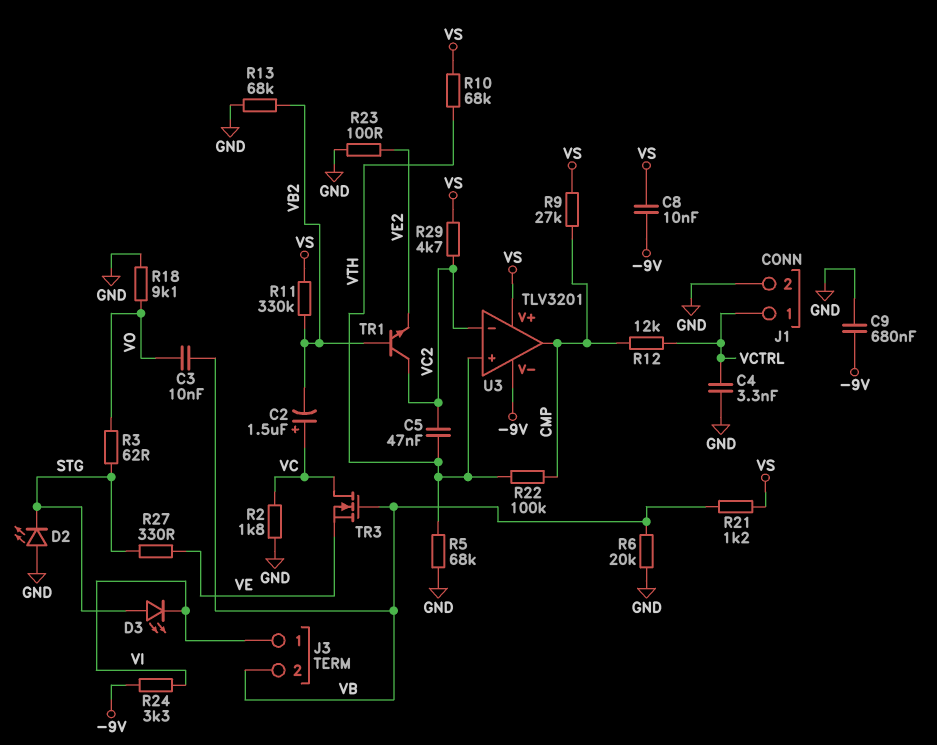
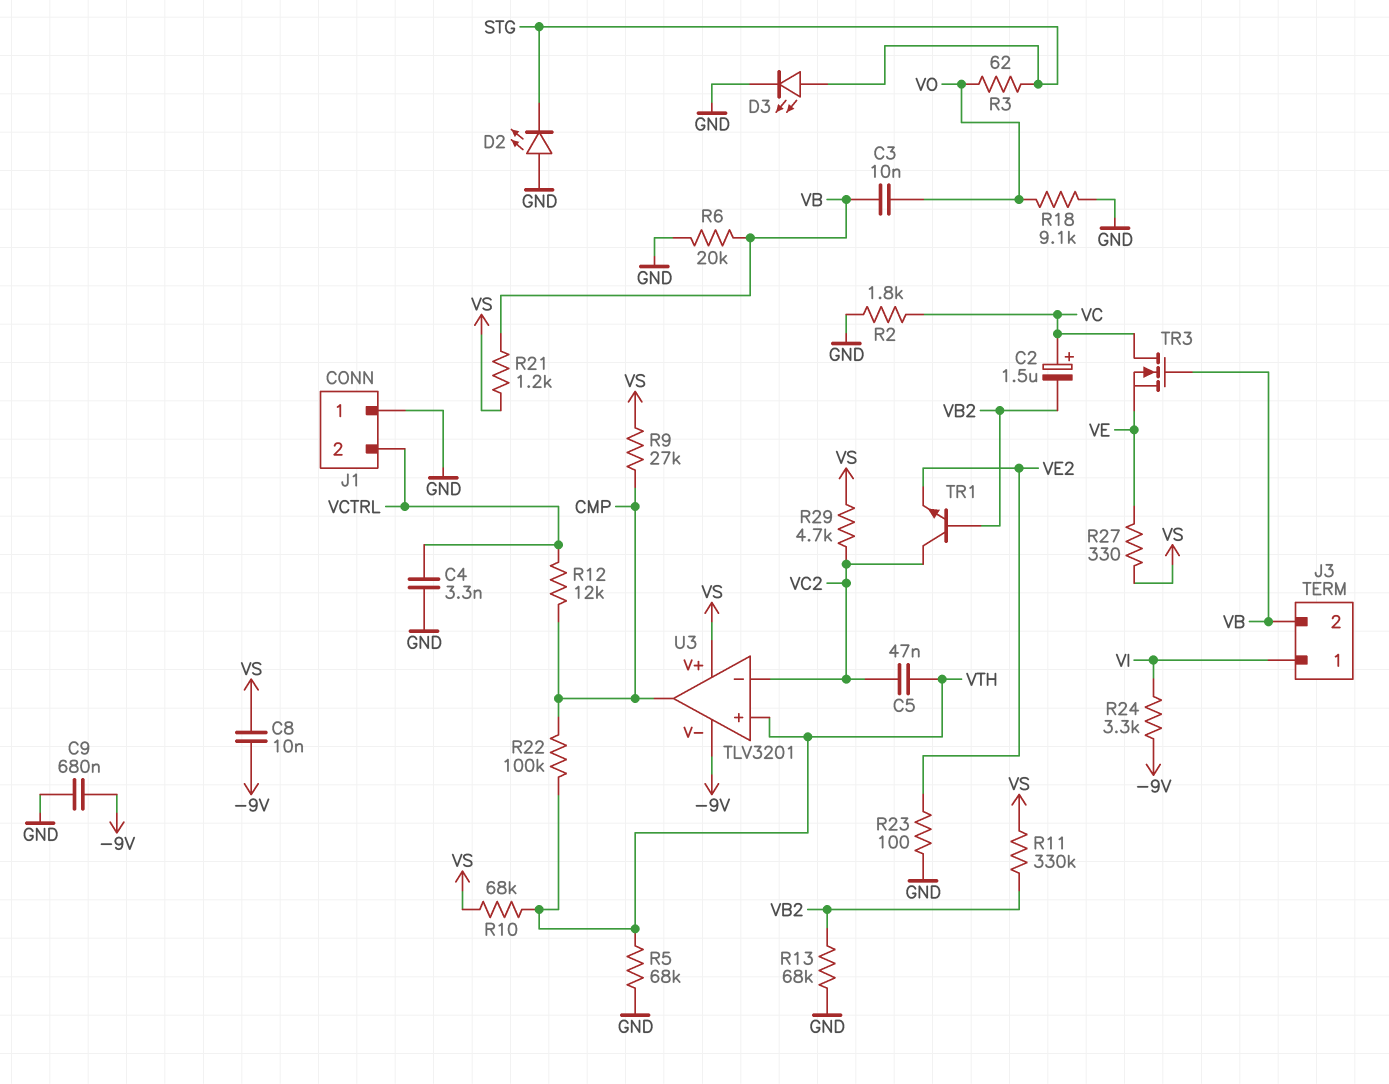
D3: LED (A STG, K VI) -> LED (A STG, K GND)
J1 pin 1: VCTRL -> GND
J1 pin 2: GND -> VCTRL
R27: 330 (STG, VE) -> 330 (VE, VS)

